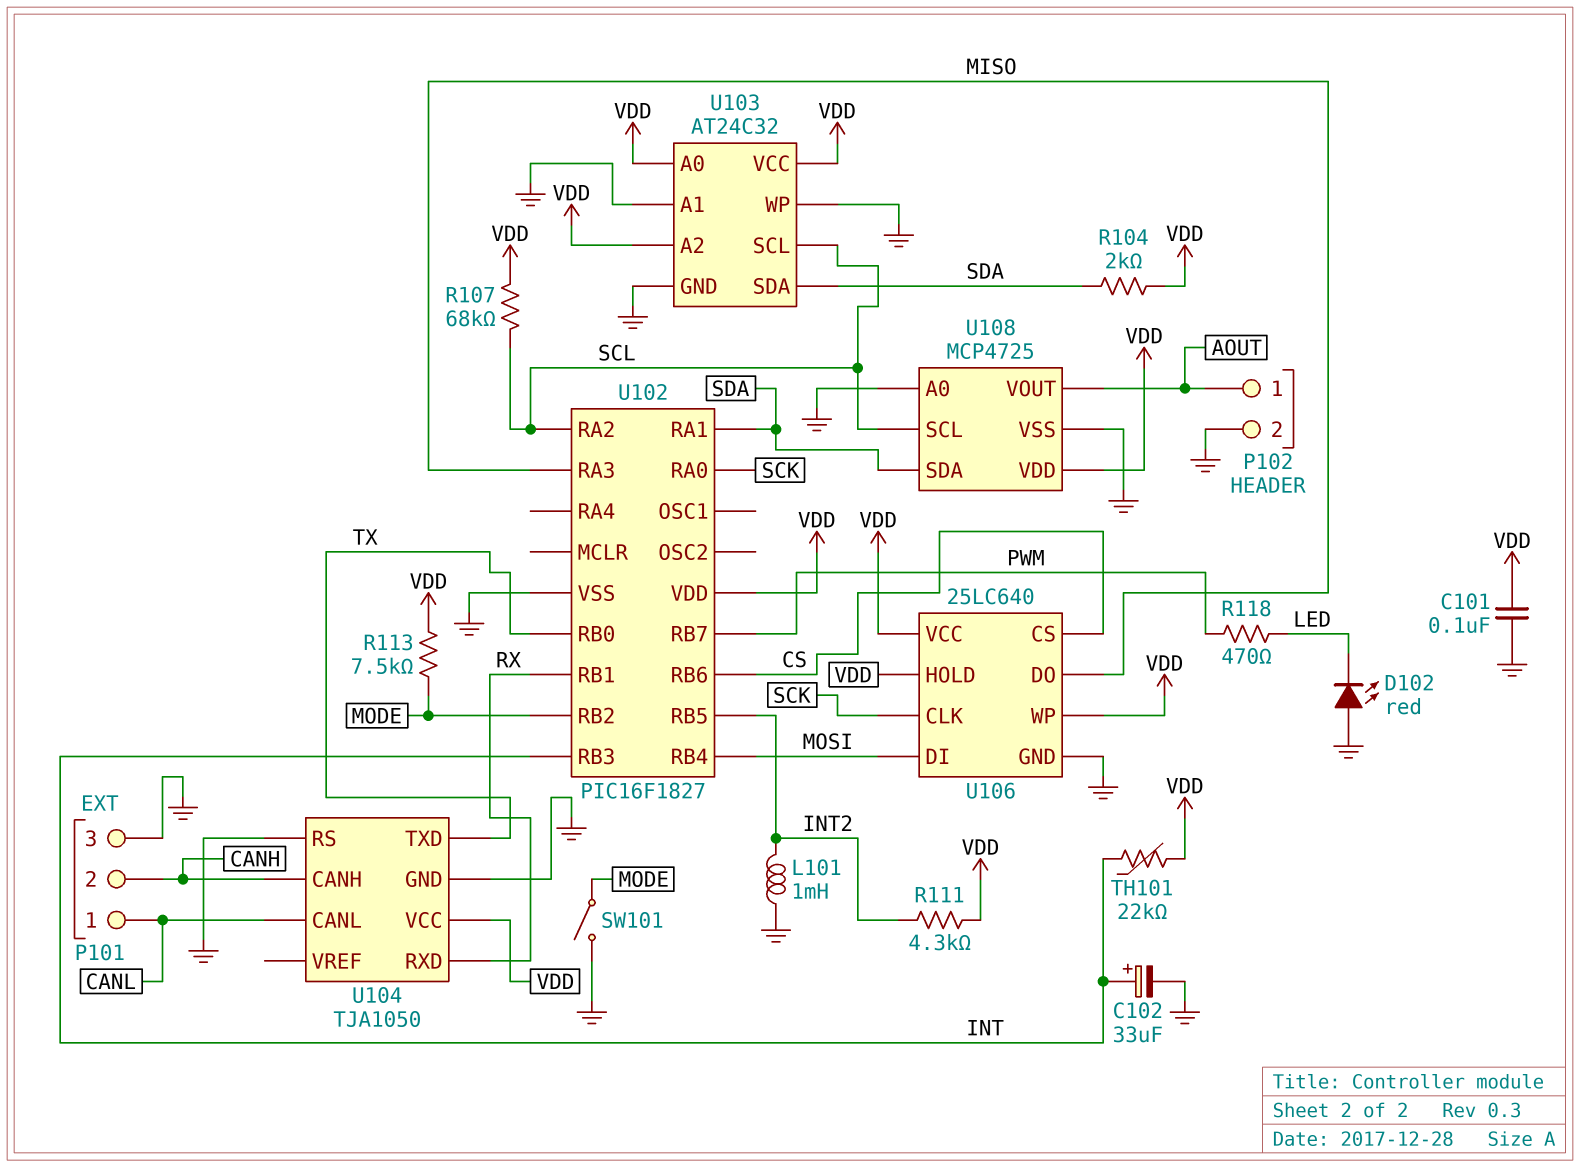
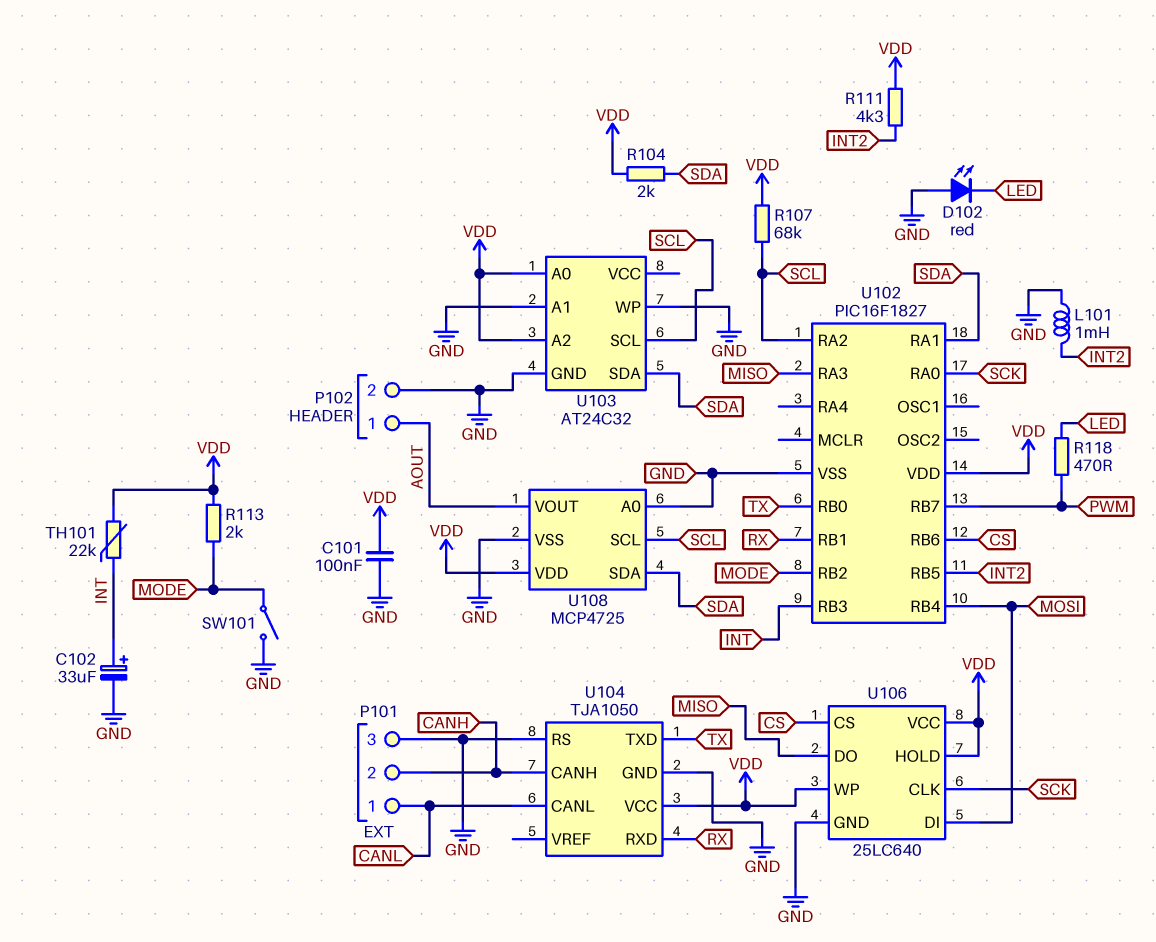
R113: 7.5k (MODE, VDD) -> 2k (MODE, VDD)
U103 pin VCC: VDD -> none

